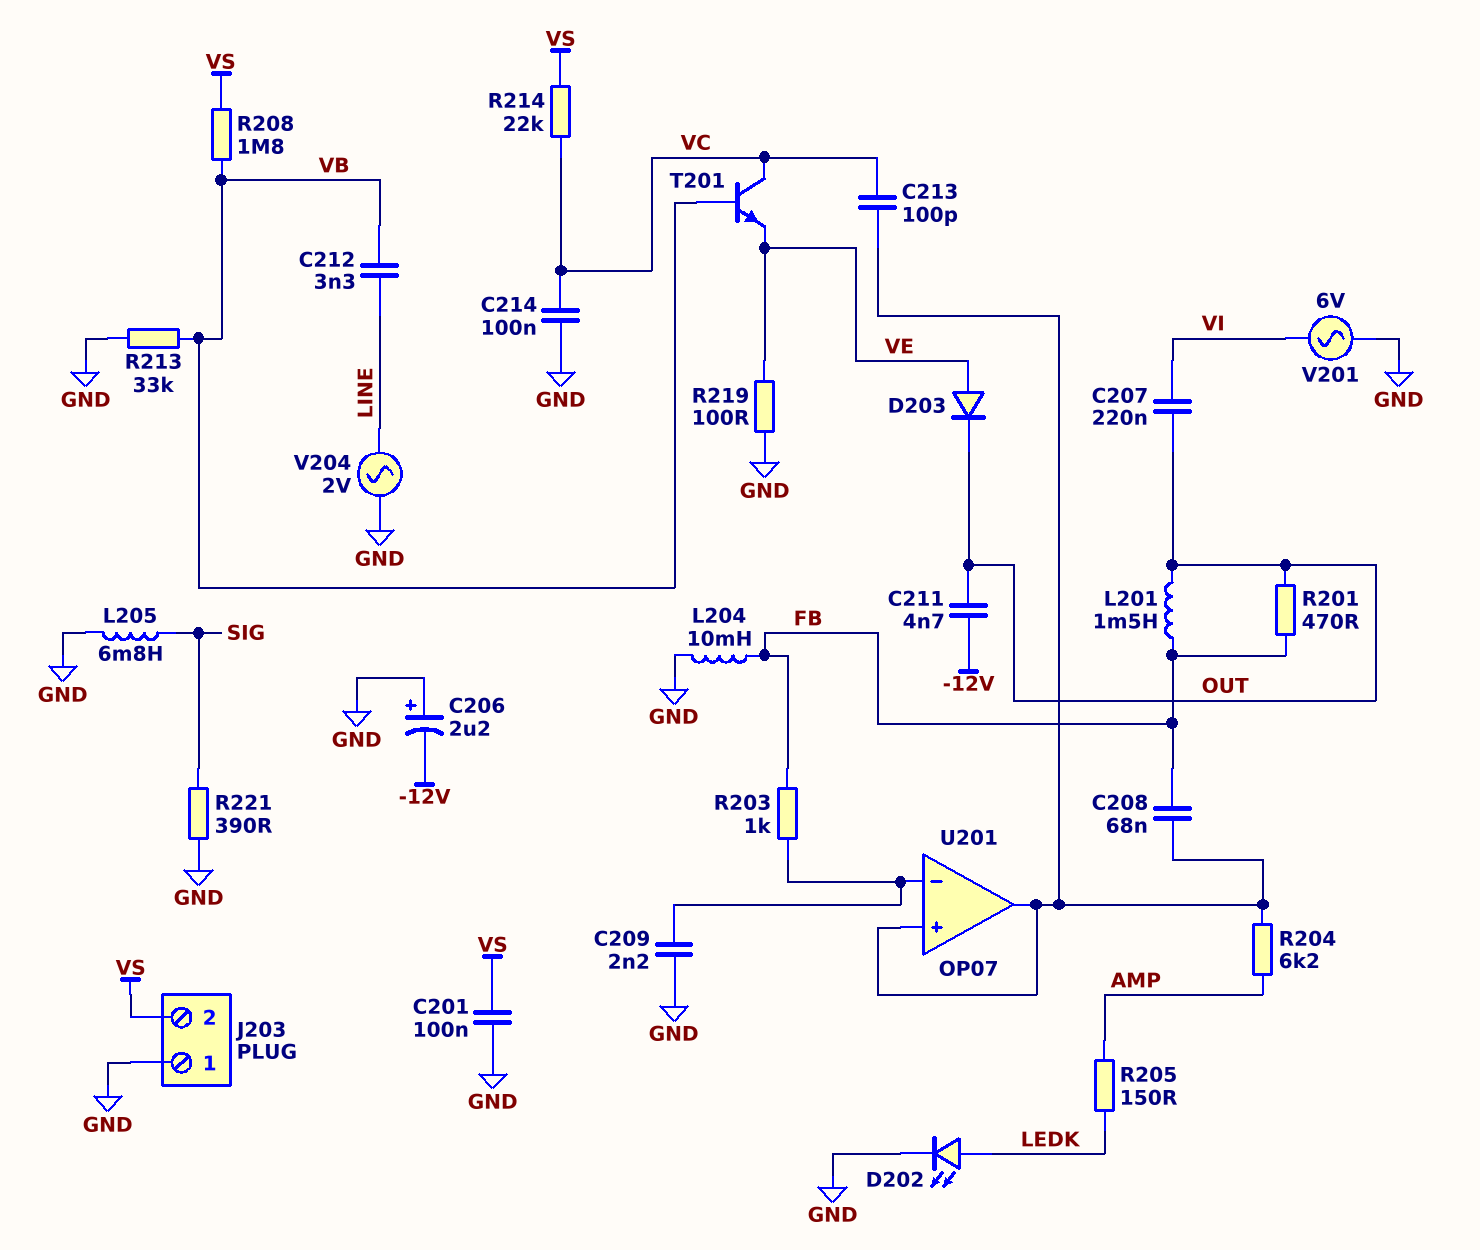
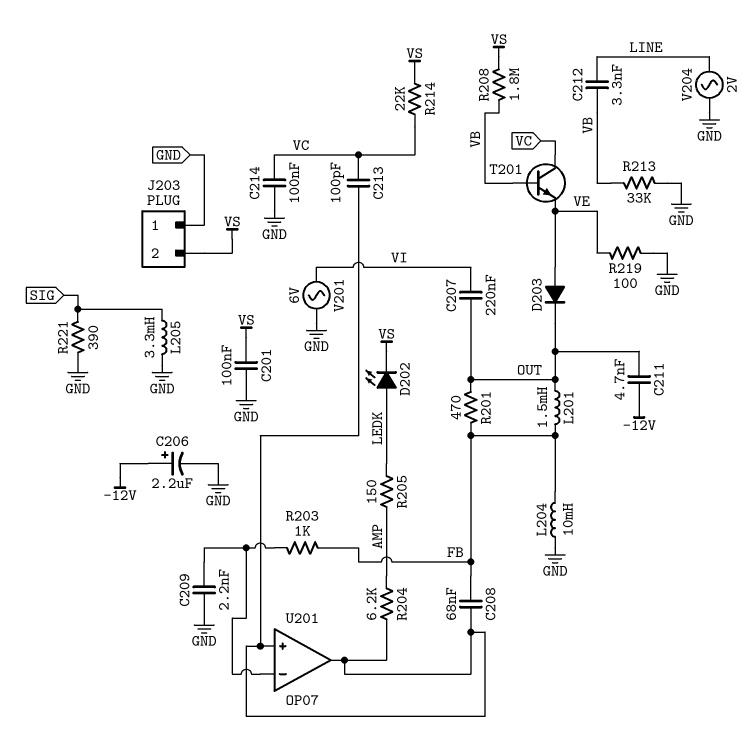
C206: 2.2uF (plus GND, minus -12V) -> 2.2uF (plus -12V, minus GND)
D202: LED (A LEDK, K GND) -> LED (A LEDK, K VS)
L205: 6.8mH (GND, SIG) -> 3.3mH (GND, SIG)

